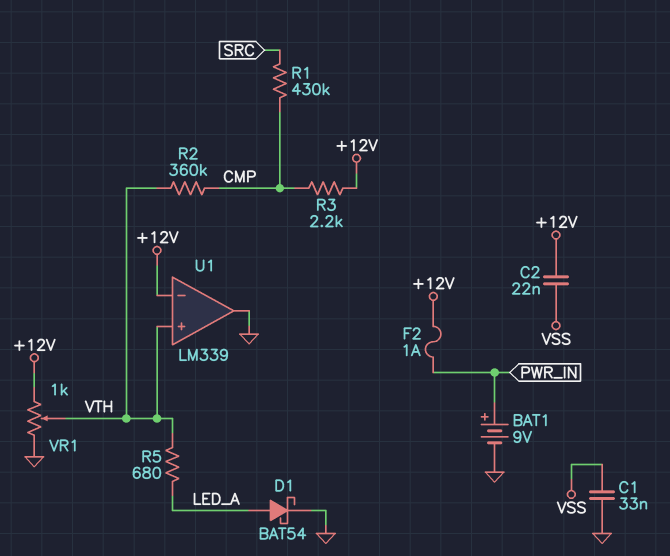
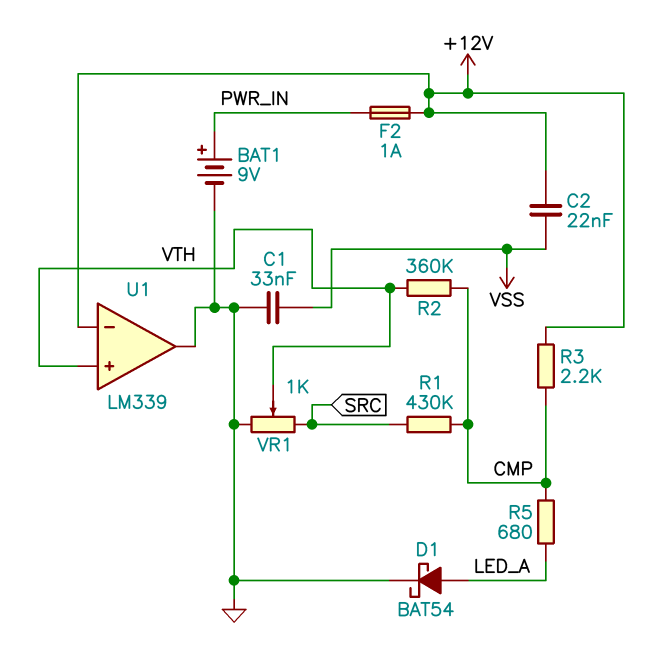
R5: 680 (LED_A, VTH) -> 680 (CMP, LED_A)
VR1: 1k (+12V, GND, wiper VTH) -> 1k (GND, SRC, wiper VTH)

